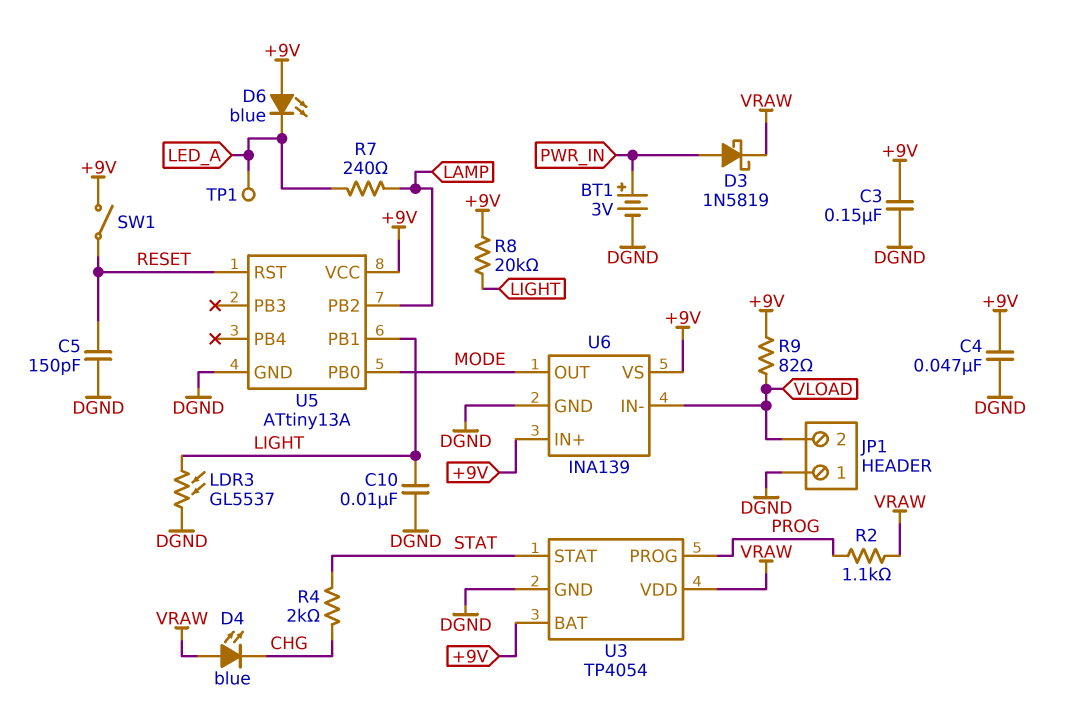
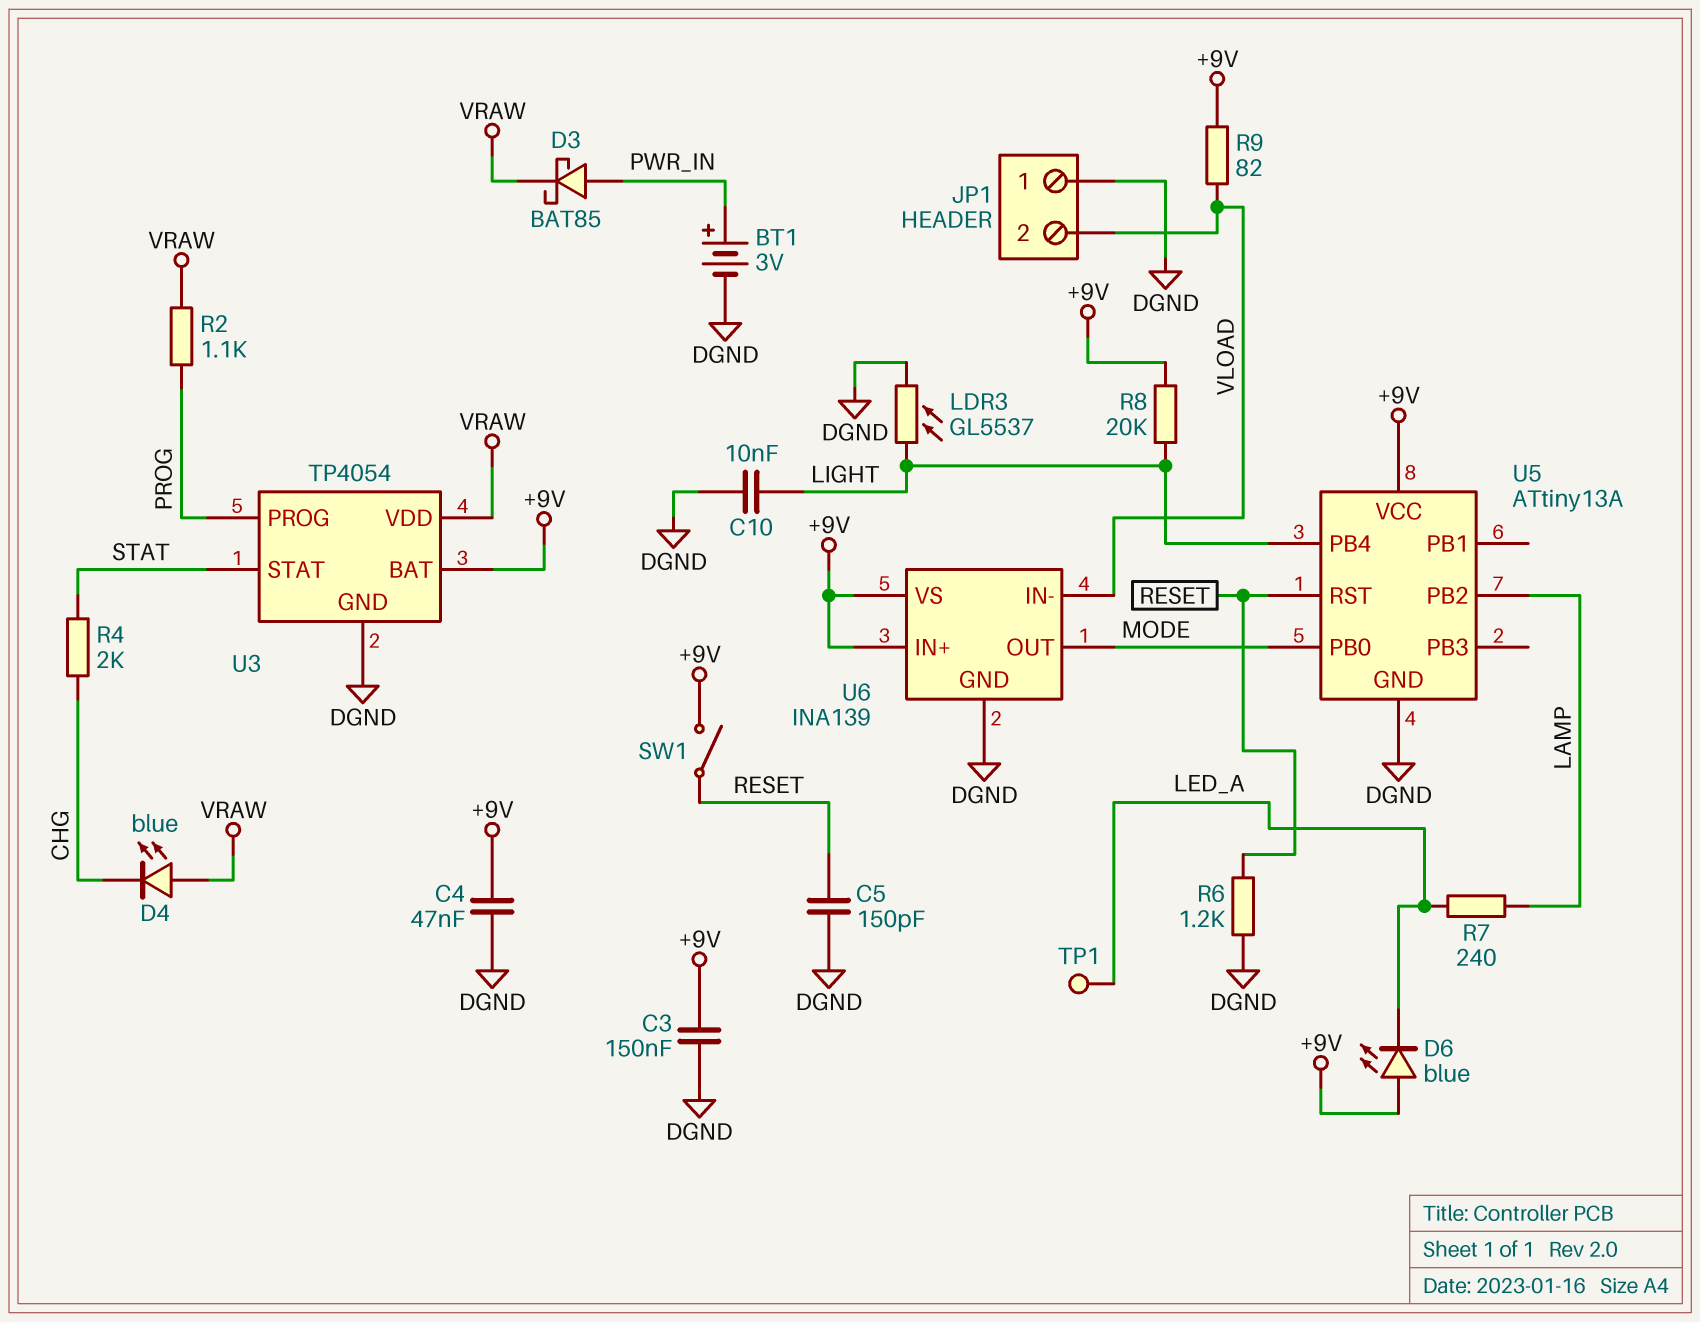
D3: schottky 1N5819 (A PWR_IN, K VRAW) -> schottky BAT85 (A PWR_IN, K VRAW)
R6: none -> 1.2k (DGND, RESET)
U5 pin PB1: LIGHT -> none
U5 pin PB4: none -> LIGHT

